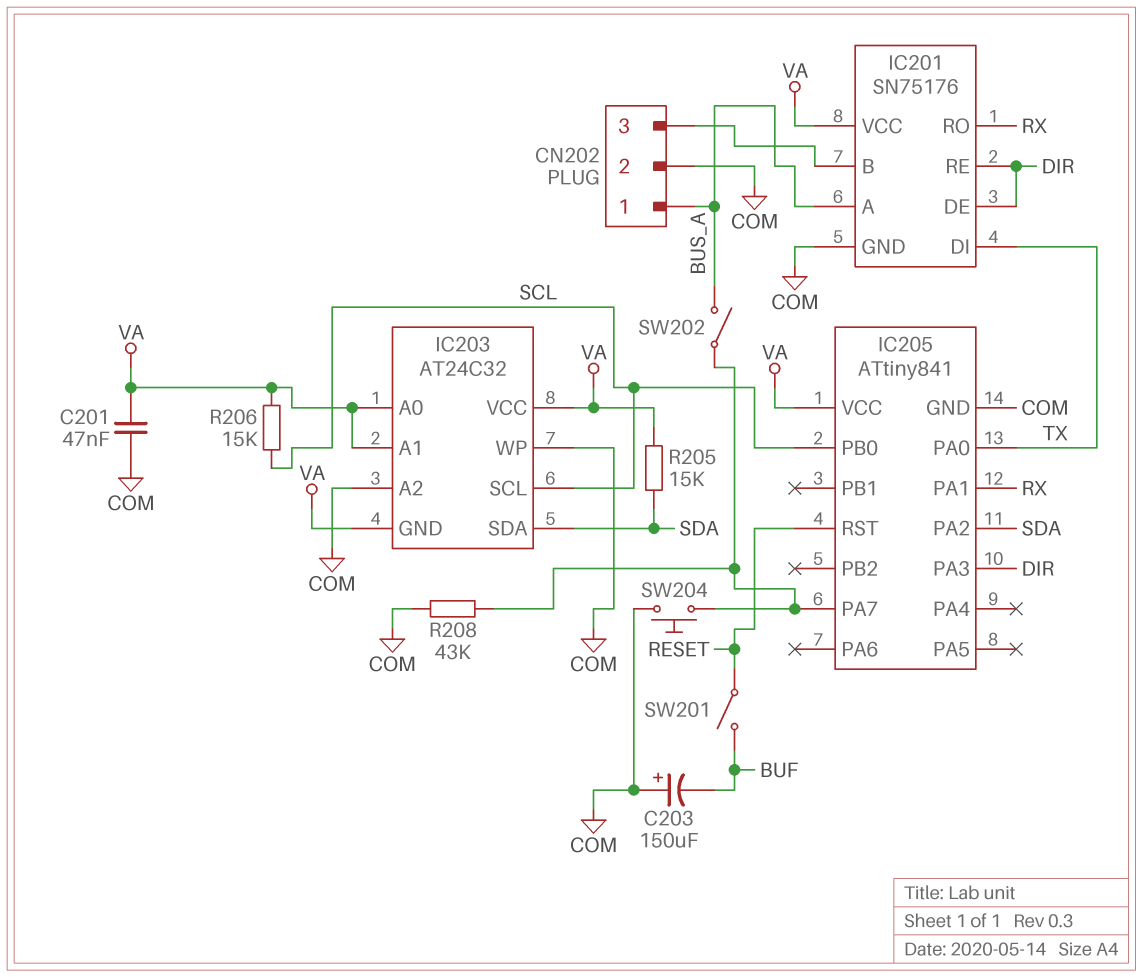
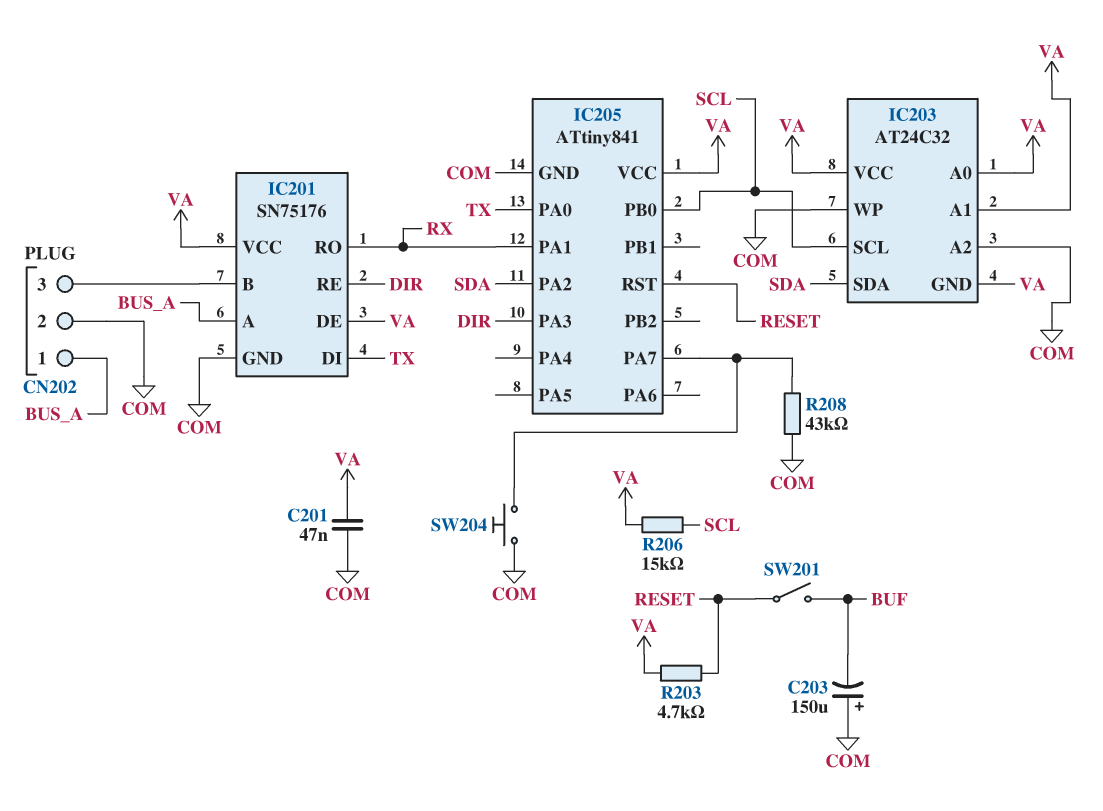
IC201 pin DE: DIR -> VA
R203: none -> 4.7k (RESET, VA)
R205: 15k (SDA, VA) -> none
SW202: switch (BUS_A, IC205/PA7) -> none

